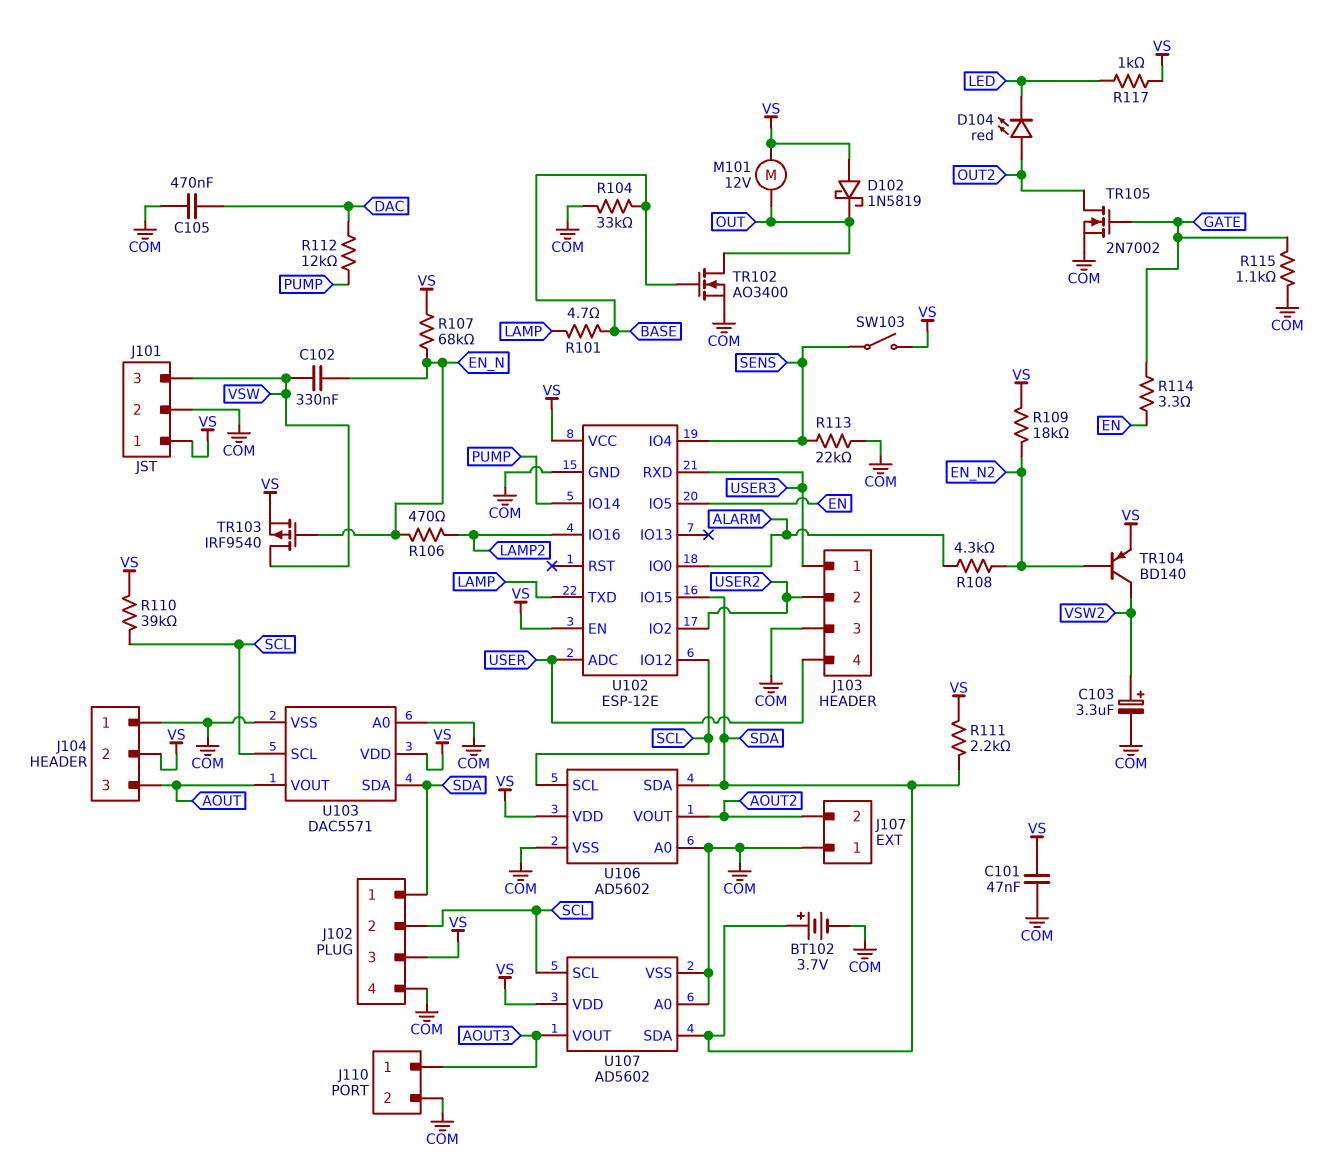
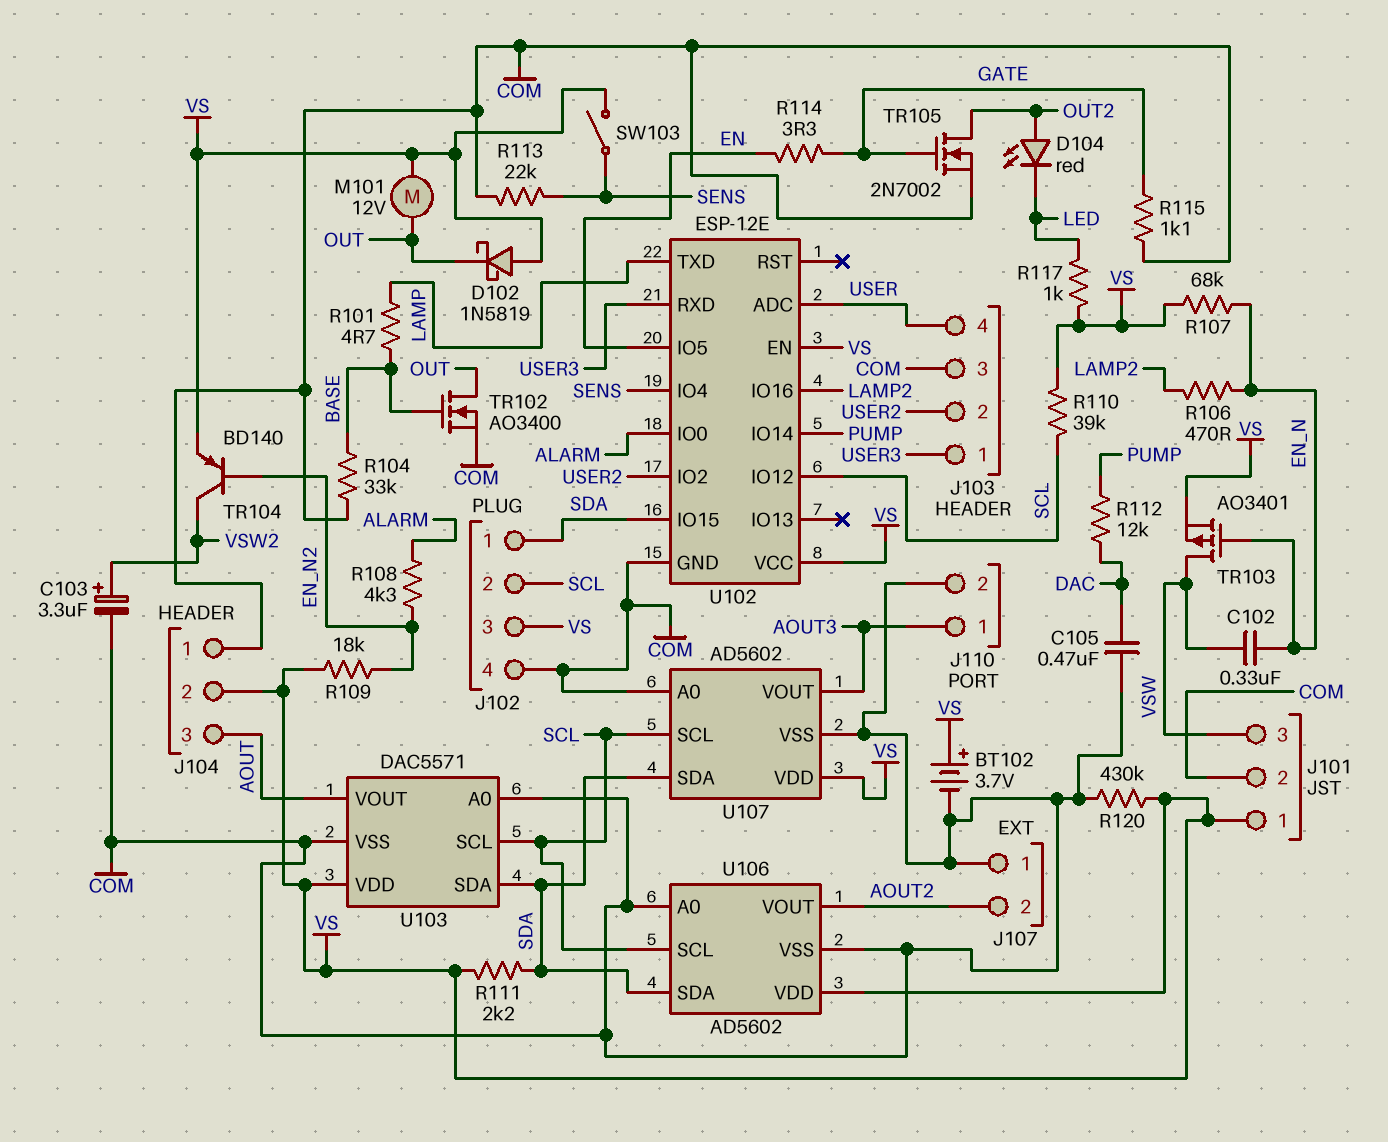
BT102: 3.7V (plus SDA, minus COM) -> 3.7V (plus VS, minus COM)
C101: 47nF (COM, VS) -> none
R120: none -> 430k (COM, VS)
TR103: PMOS IRF9540 (G EN_N, D VSW, S VS) -> PMOS AO3401 (G EN_N, D VSW, S VS)

